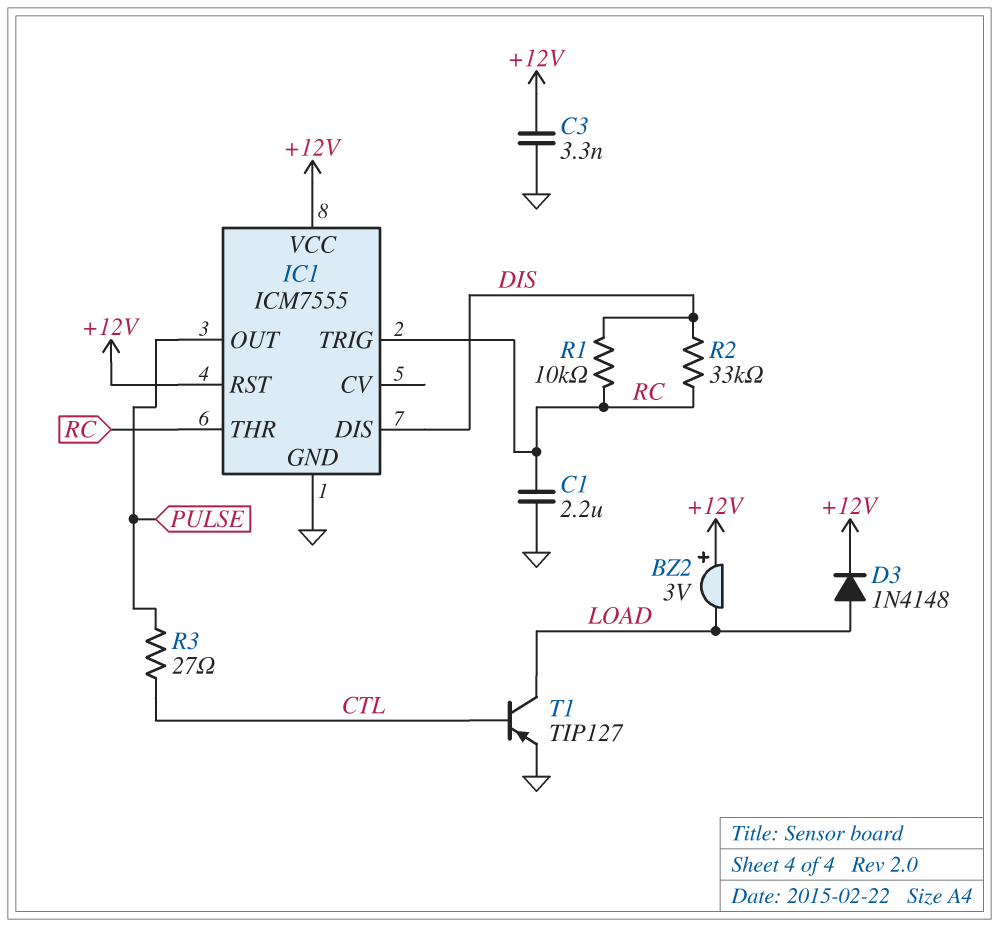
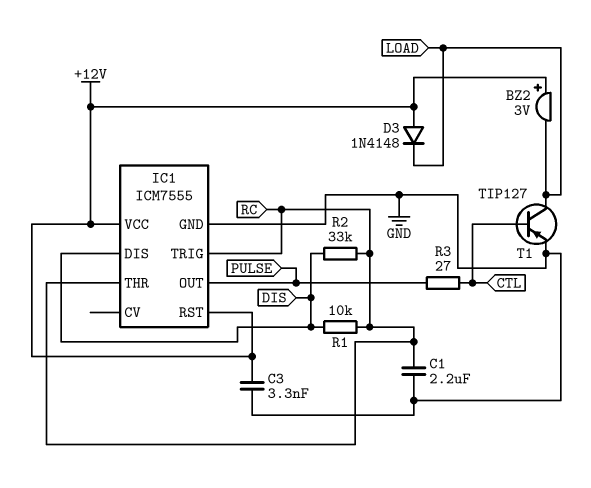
D3: diode 1N4148 (A LOAD, K +12V) -> diode 1N4148 (A +12V, K LOAD)

